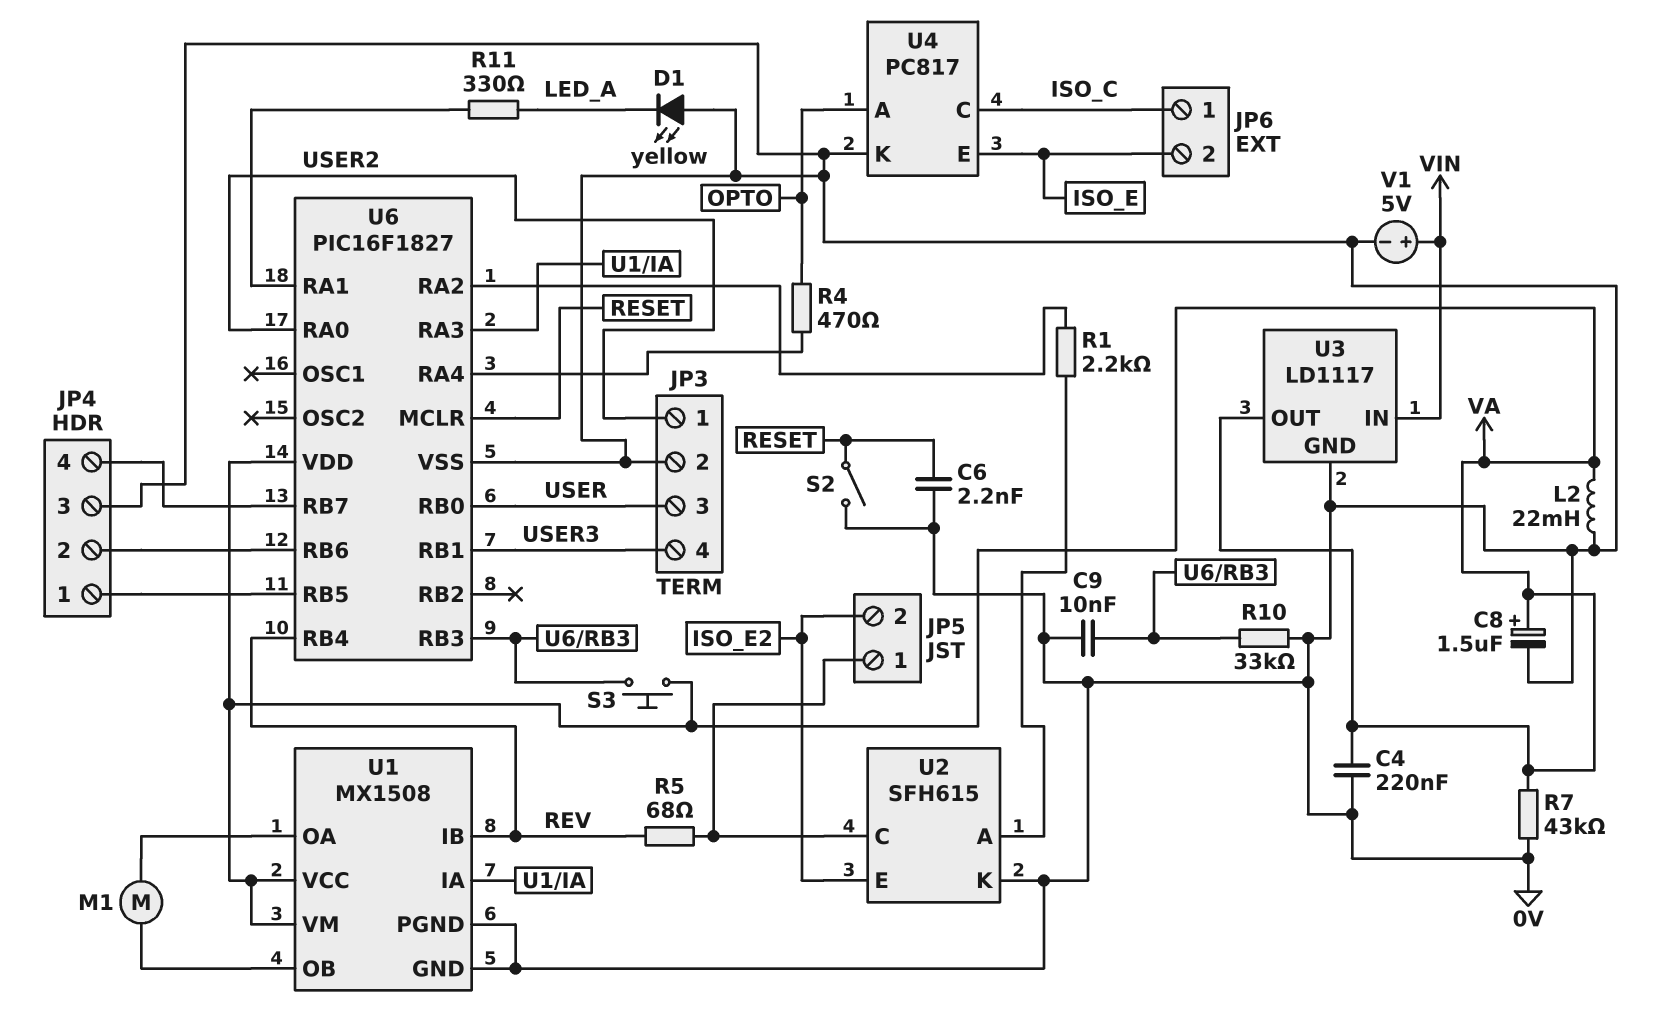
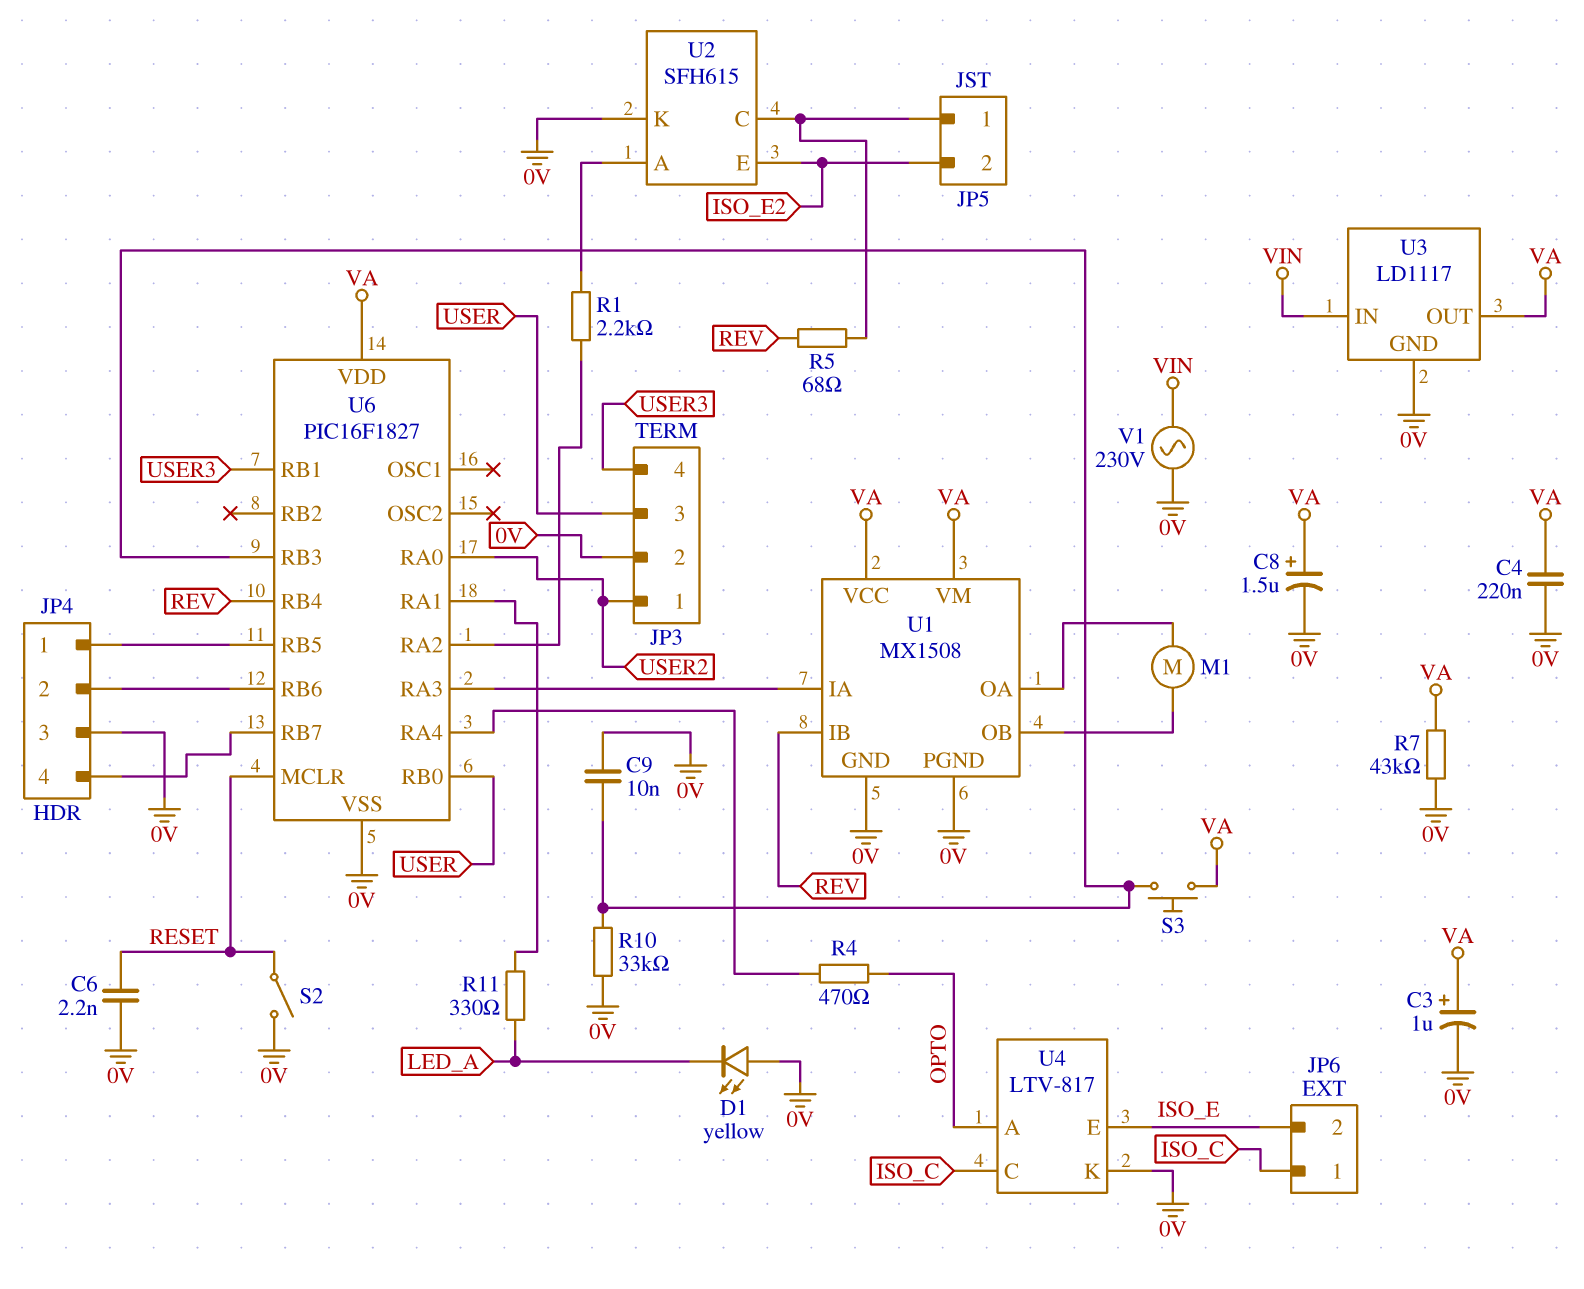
C3: none -> 1uF (plus VA, minus 0V)
L2: 22mH (0V, VA) -> none
U4: PC817 -> LTV-817
V1: 5V (plus VIN, minus 0V) -> AC 230V (0V, VIN)

